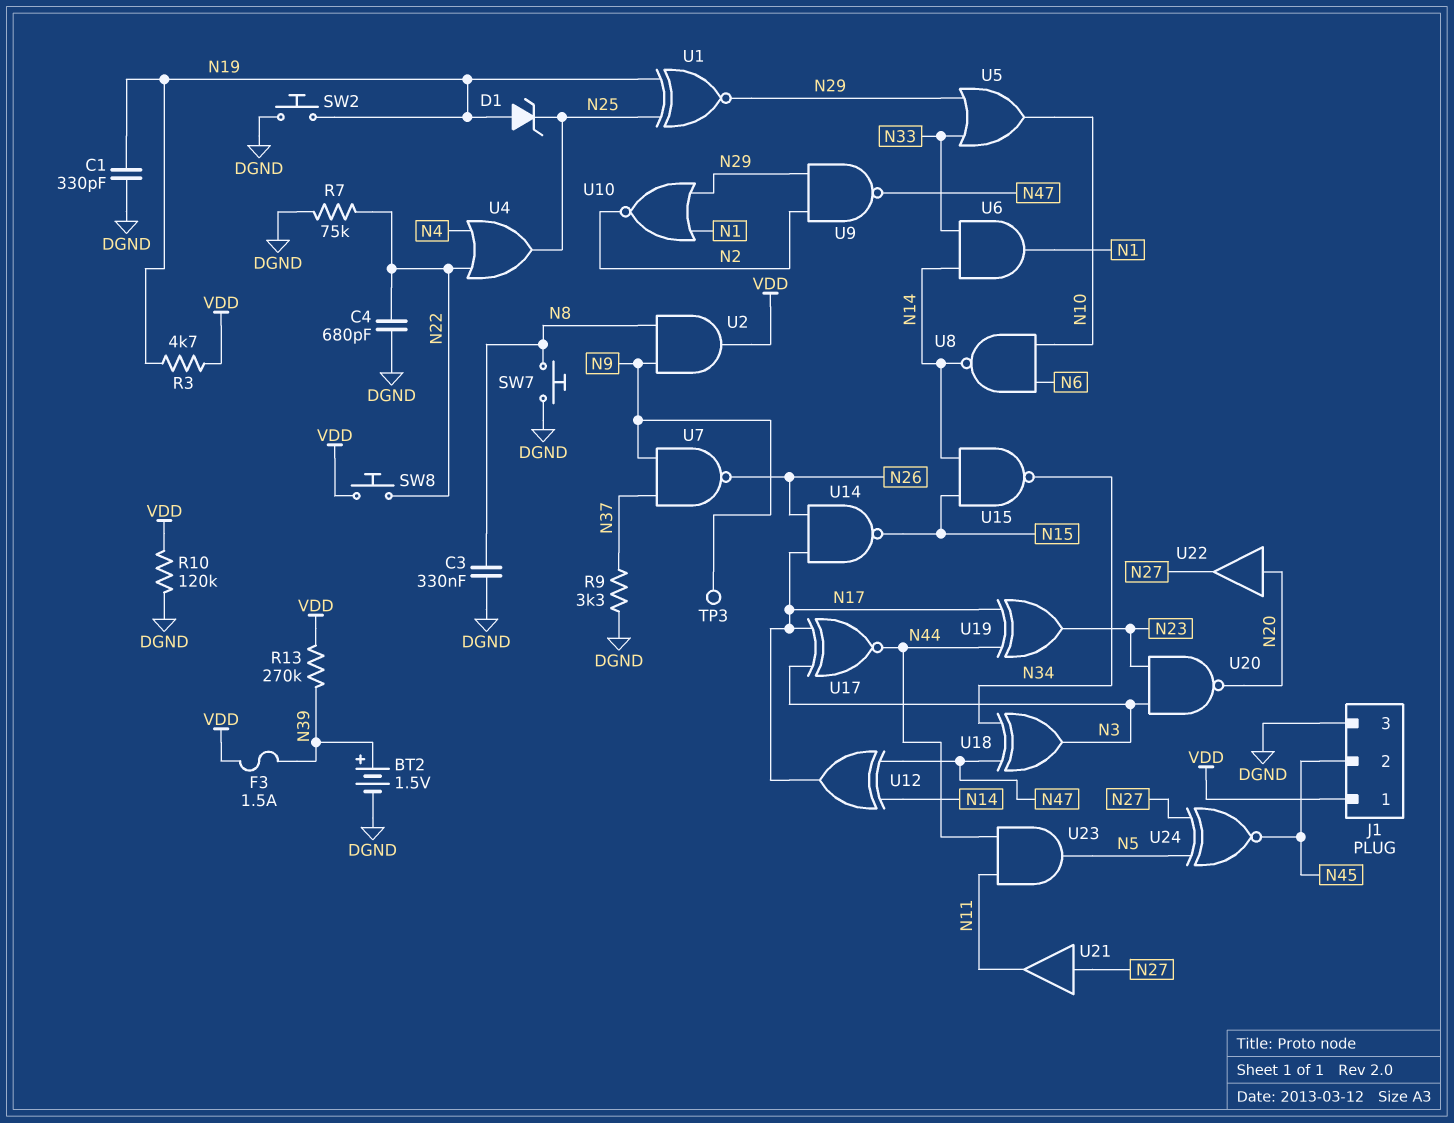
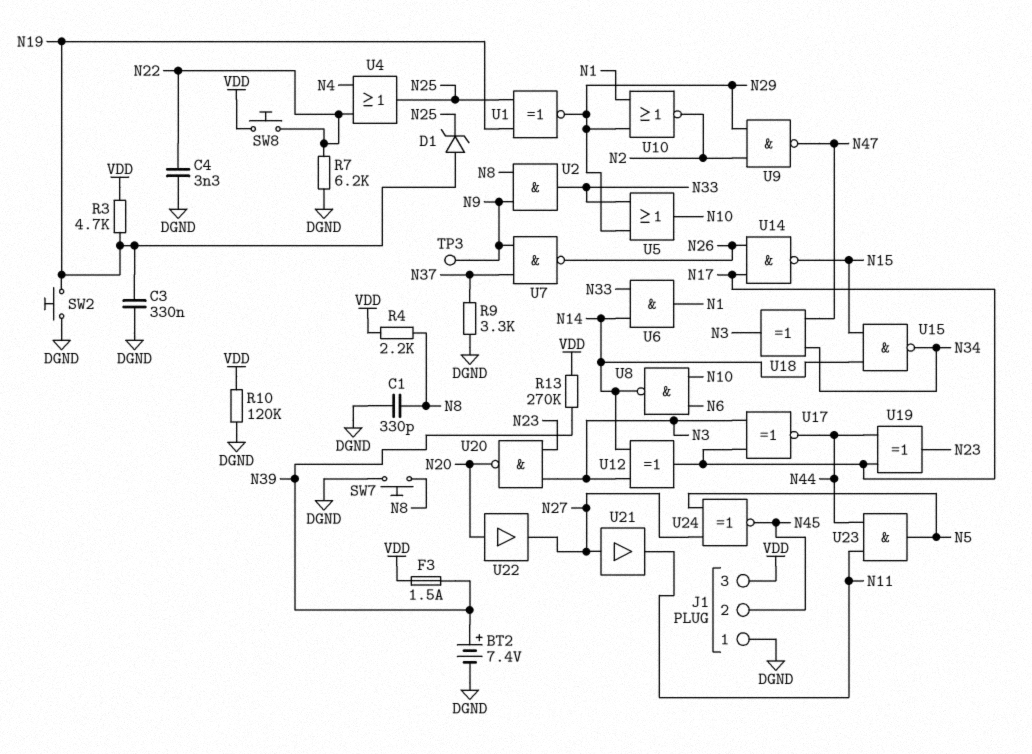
BT2: 1.5V (plus N39, minus DGND) -> 7.4V (plus N39, minus DGND)
C1: 330pF (DGND, N19) -> 330pF (DGND, N8)
C3: 330nF (DGND, N8) -> 330nF (DGND, N19)
C4: 680pF (DGND, N22) -> 3.3nF (DGND, N22)
J1 pin 1: VDD -> DGND
J1 pin 3: DGND -> VDD
R4: none -> 2.2k (N8, VDD)
R7: 75k (DGND, N22) -> 6.2k (DGND, N22)
U2: AND (in N8, in N9, out VDD) -> AND (in N8, in N9, out N33)
U12: XOR (in N14, in N47, out N17) -> XOR (in N3, in N14, out N17)

